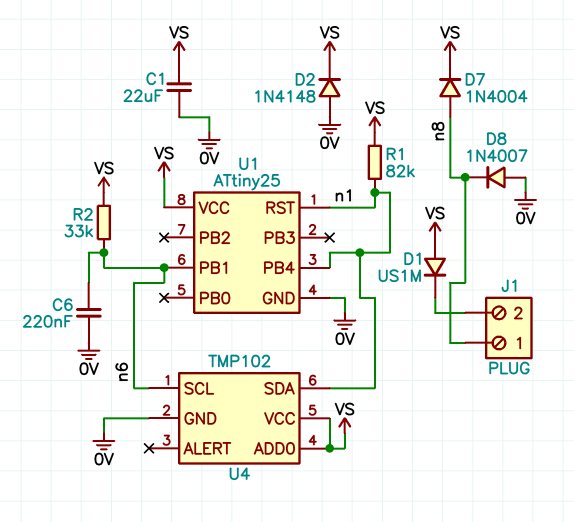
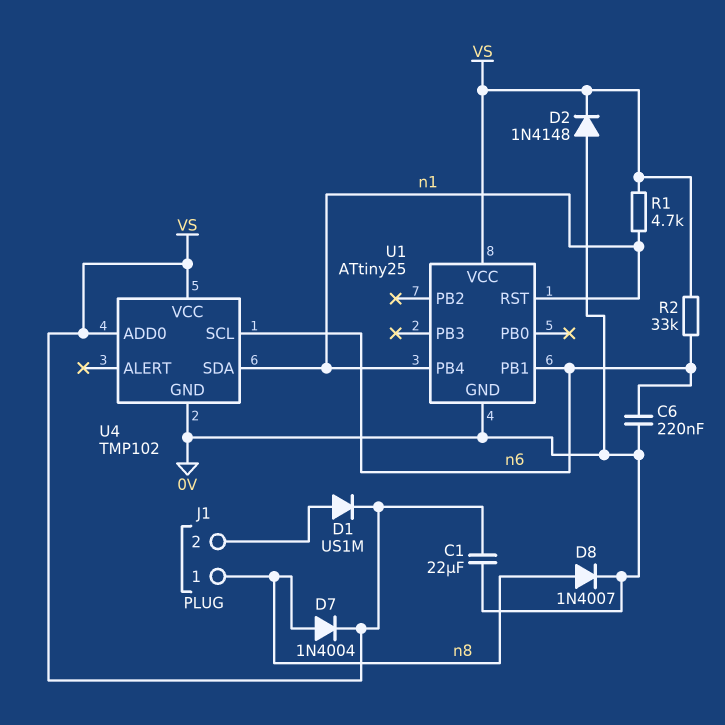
D1: diode US1M (A VS, K J1/2) -> diode US1M (A J1/2, K VS)
D8: diode 1N4007 (A 0V, K n8) -> diode 1N4007 (A n8, K 0V)
R1: 82k (VS, n1) -> 4.7k (VS, n1)

